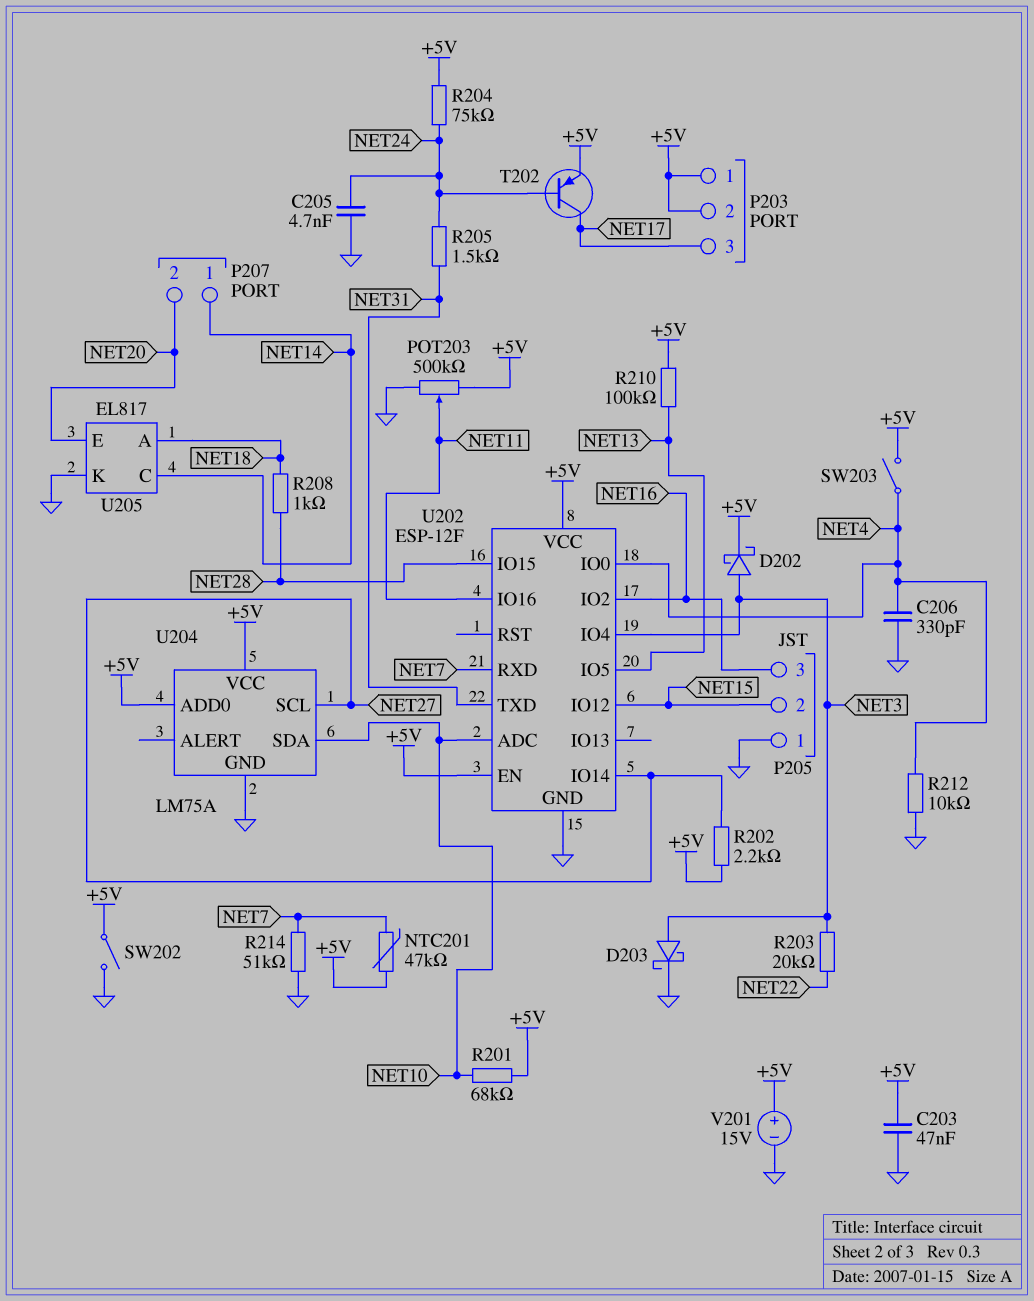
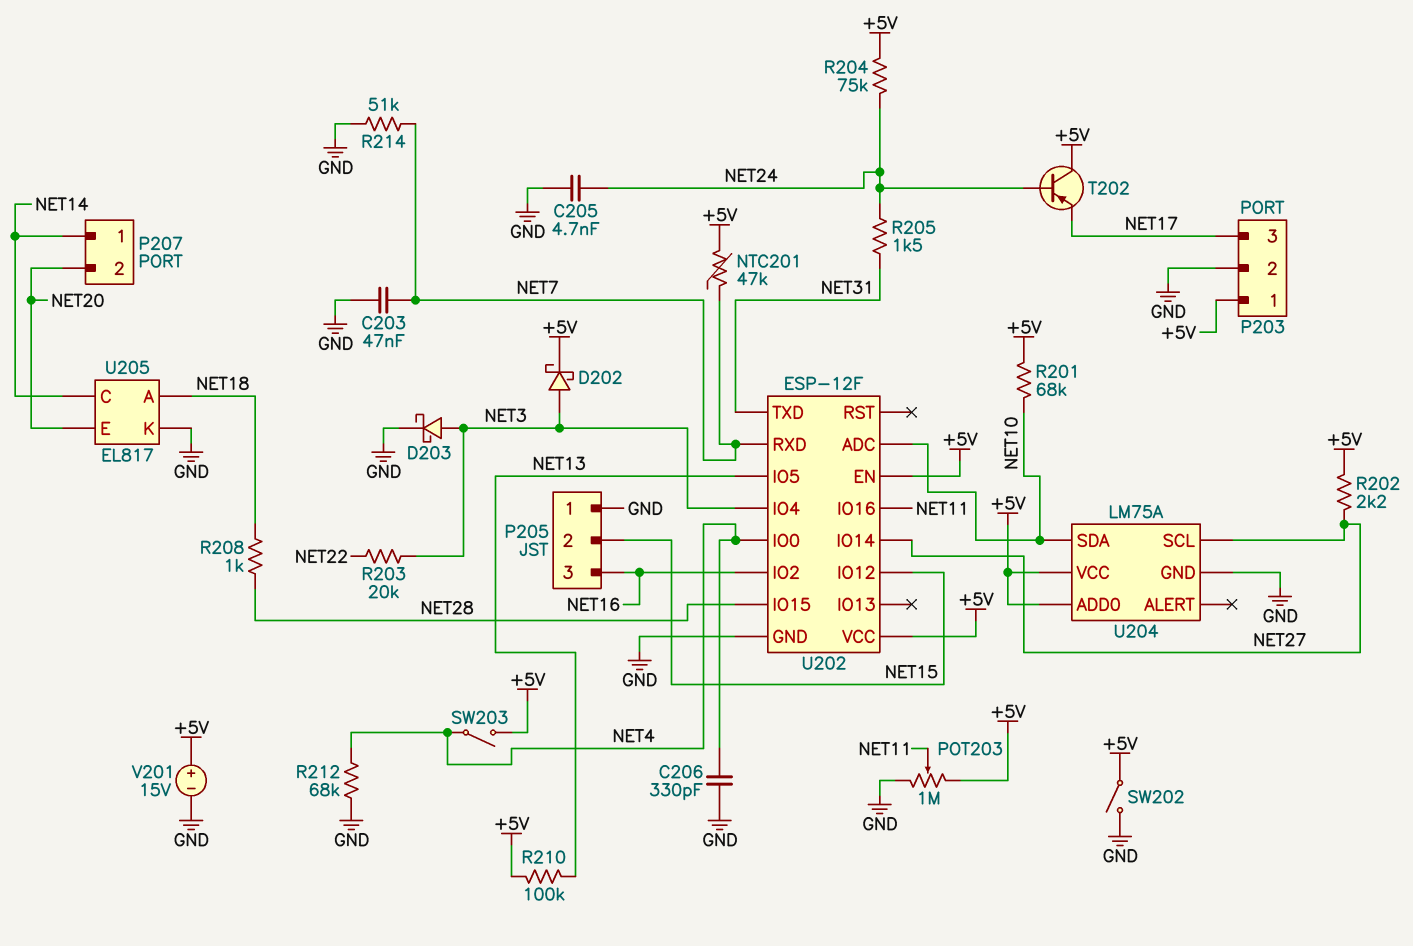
C203: 47nF (+5V, GND) -> 47nF (GND, NET7)
P203 pin 2: +5V -> GND
POT203: 500k (+5V, GND, wiper NET11) -> 1M (+5V, GND, wiper NET11)
R212: 10k (GND, NET4) -> 68k (GND, NET4)
T202: PNP (B NET24, C NET17, E +5V) -> PNP (B NET24, C +5V, E NET17)

